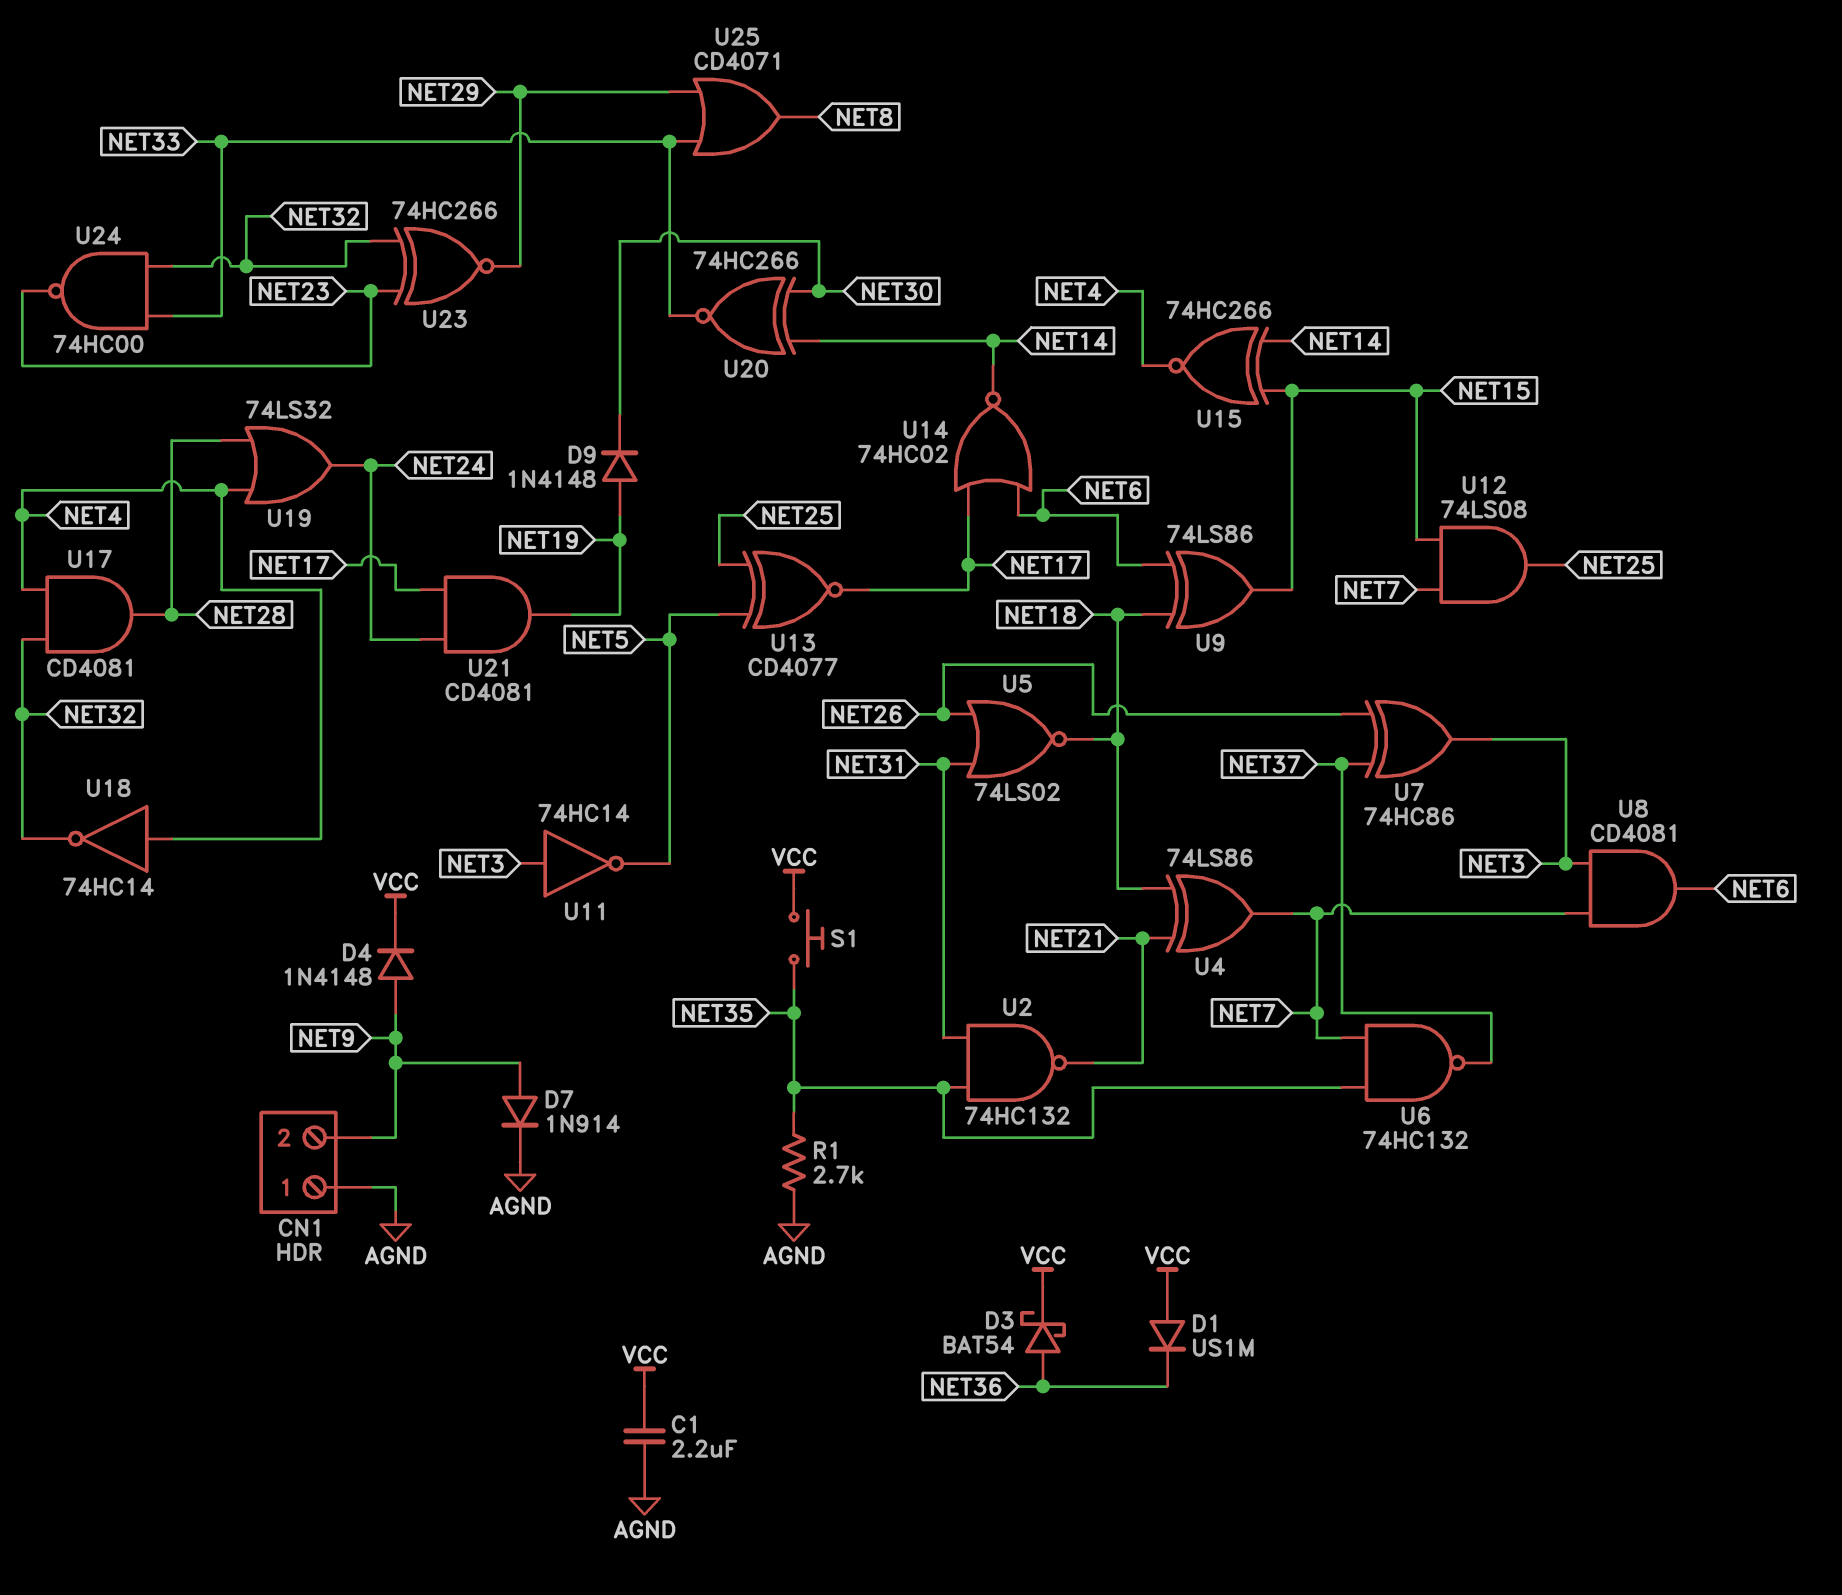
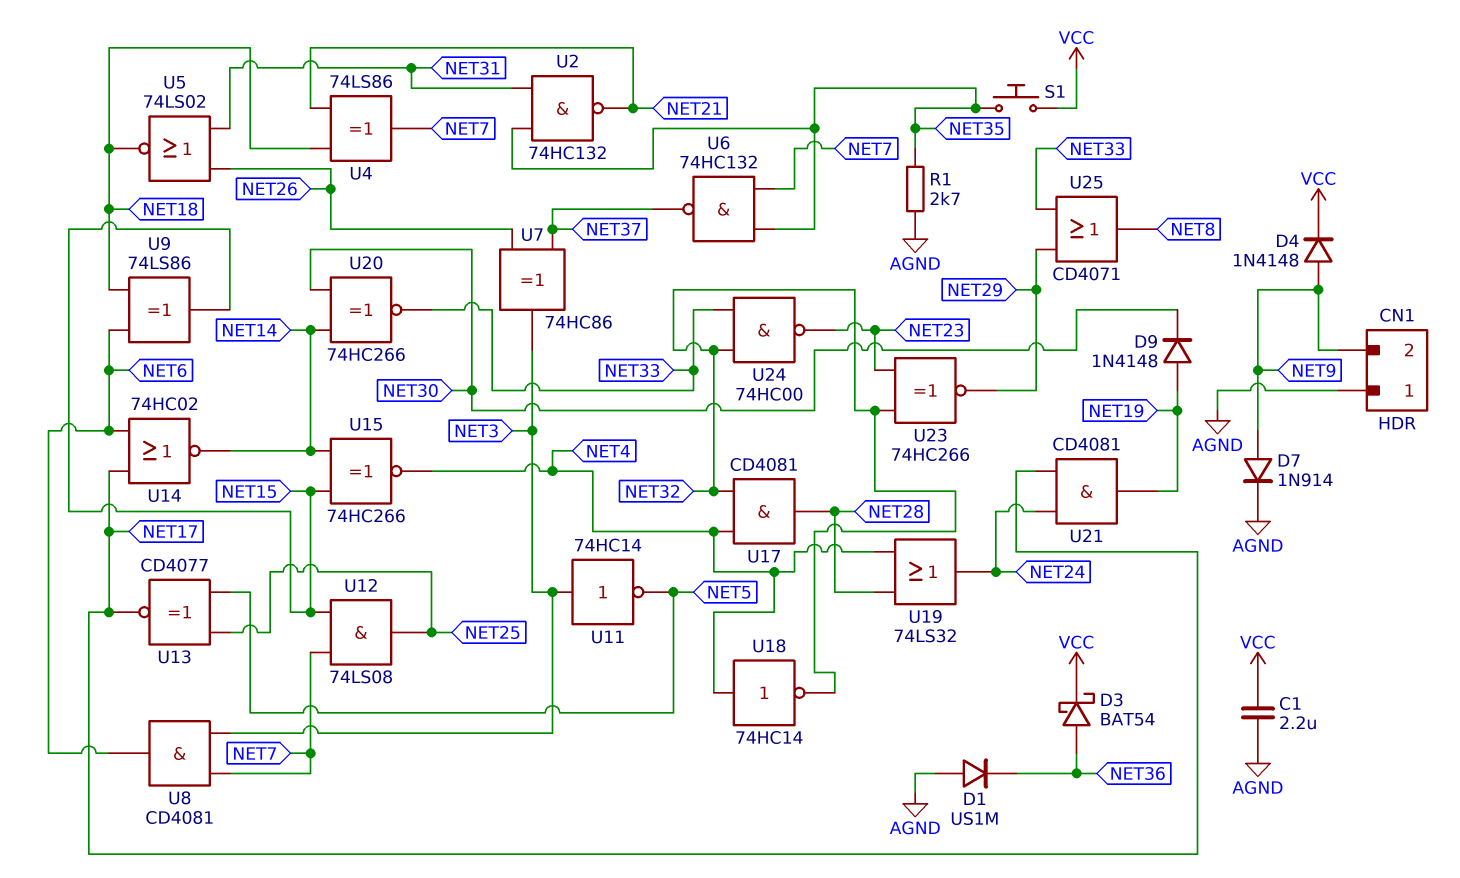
D1: diode US1M (A VCC, K NET36) -> diode US1M (A AGND, K NET36)

